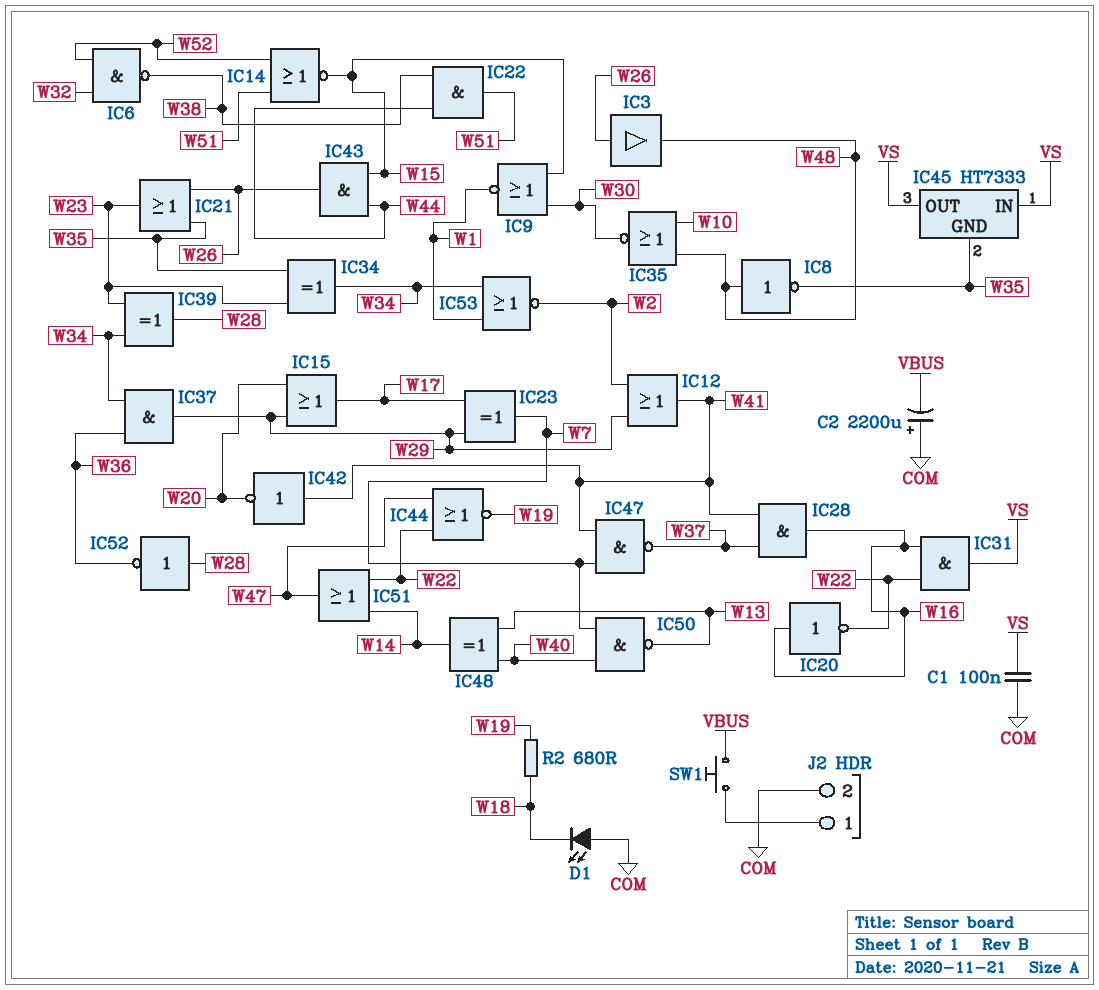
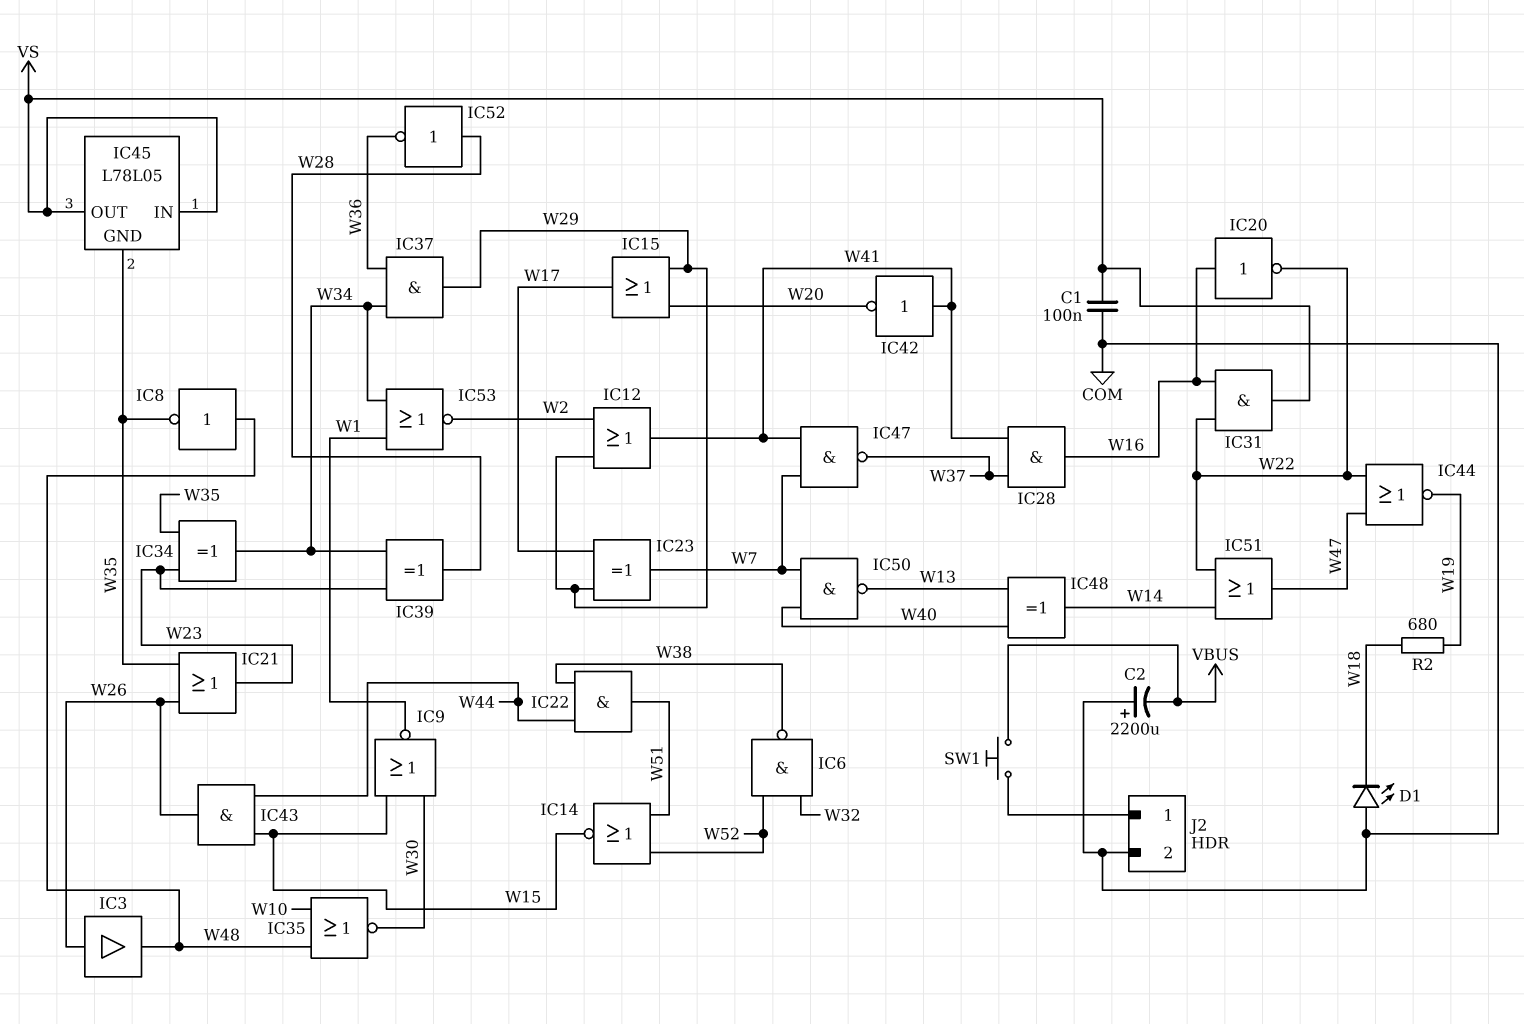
IC45: HT7333 -> L78L05

